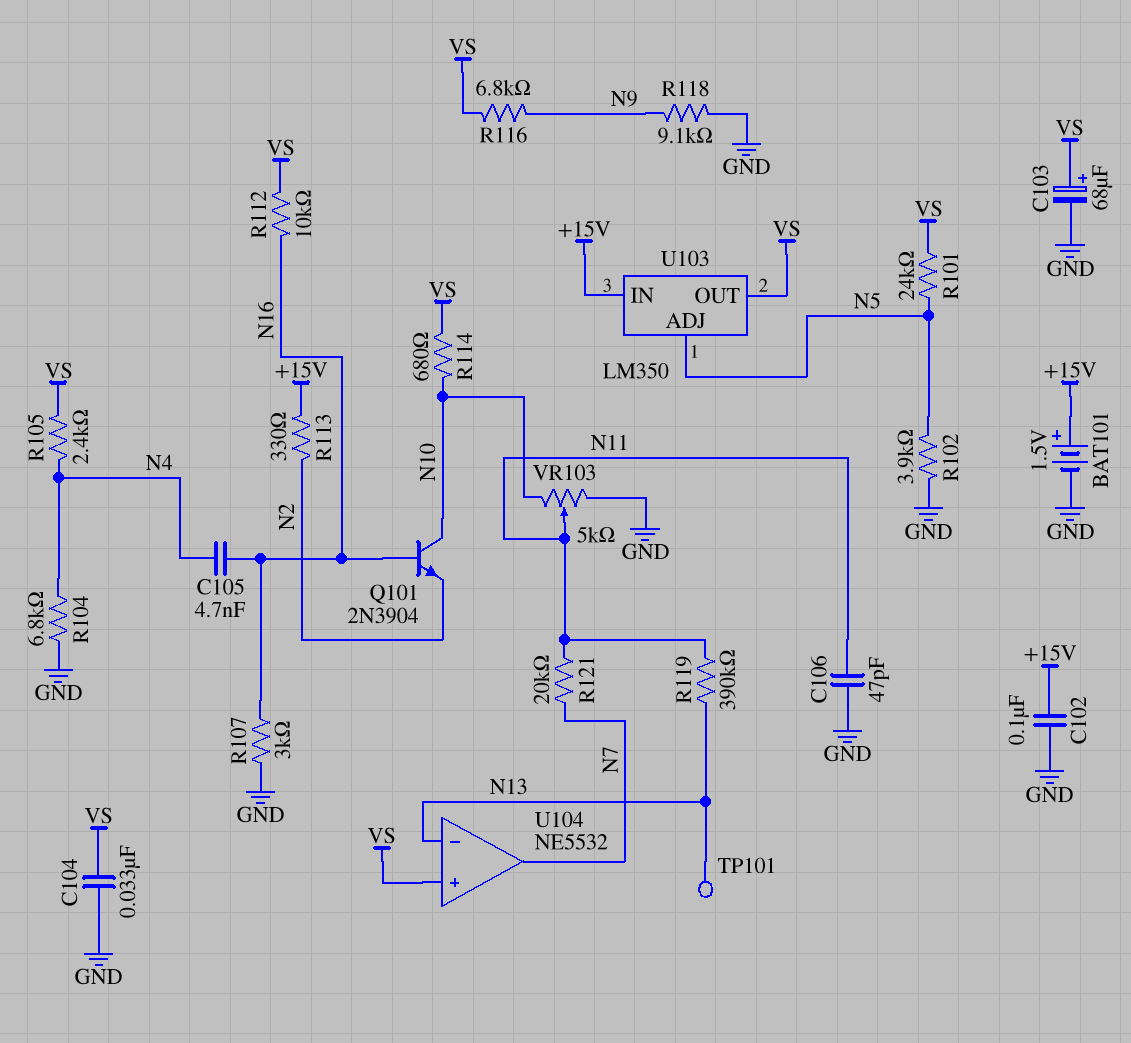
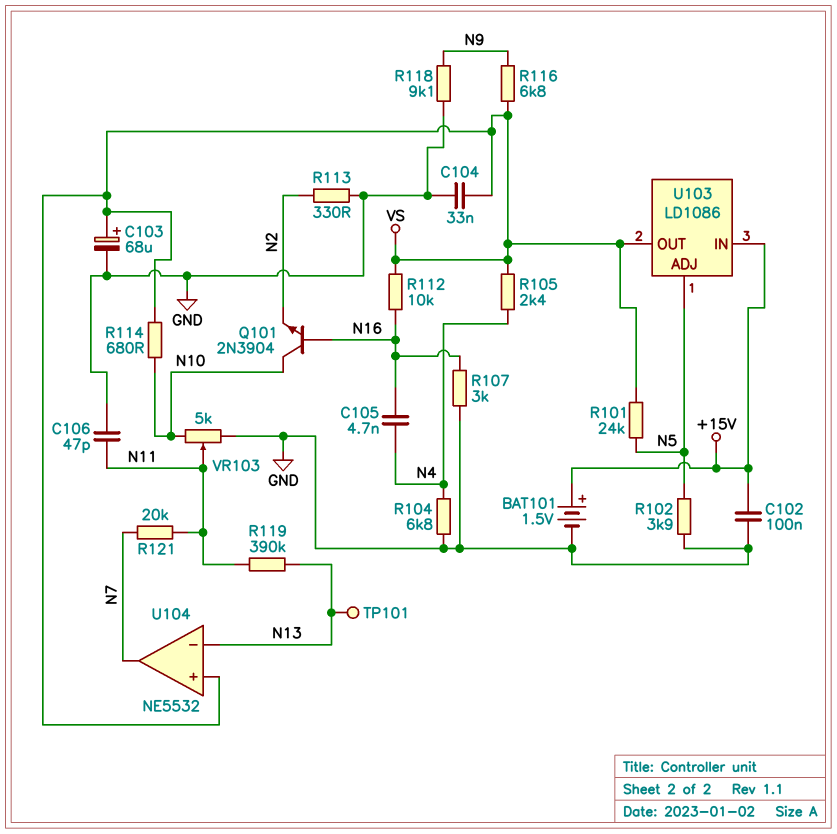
R113: 330 (+15V, N2) -> 330 (GND, N2)
U103: LM350 -> LD1086

